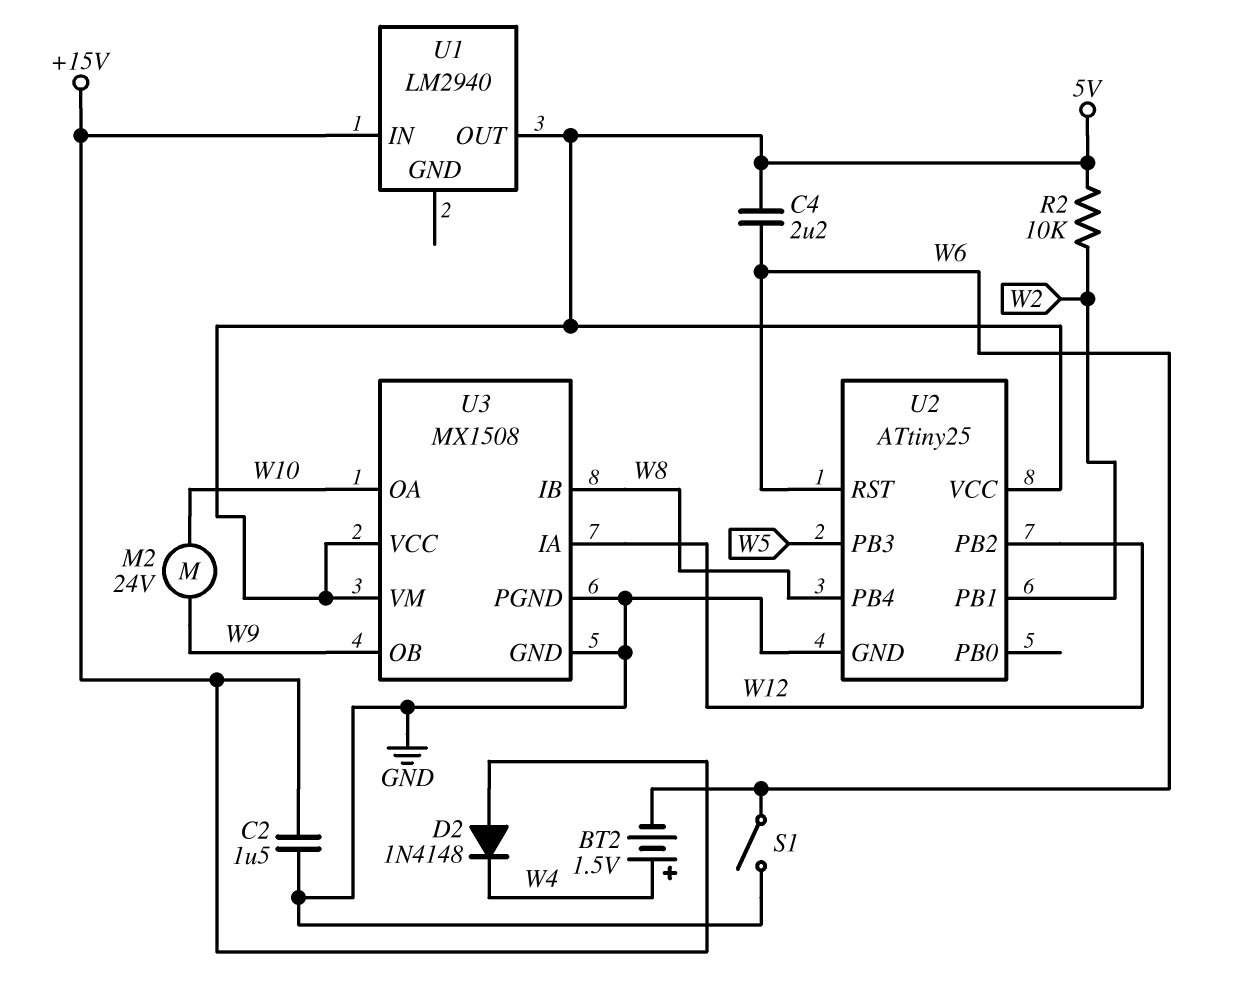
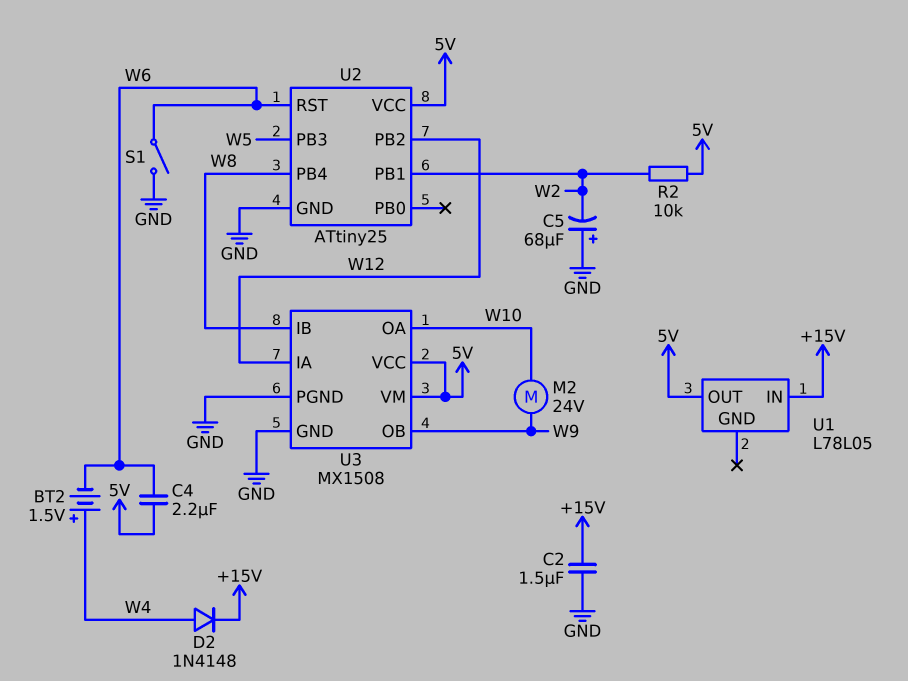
C5: none -> 68uF (plus GND, minus W2)
D2: diode 1N4148 (A +15V, K W4) -> diode 1N4148 (A W4, K +15V)
U1: LM2940 -> L78L05

